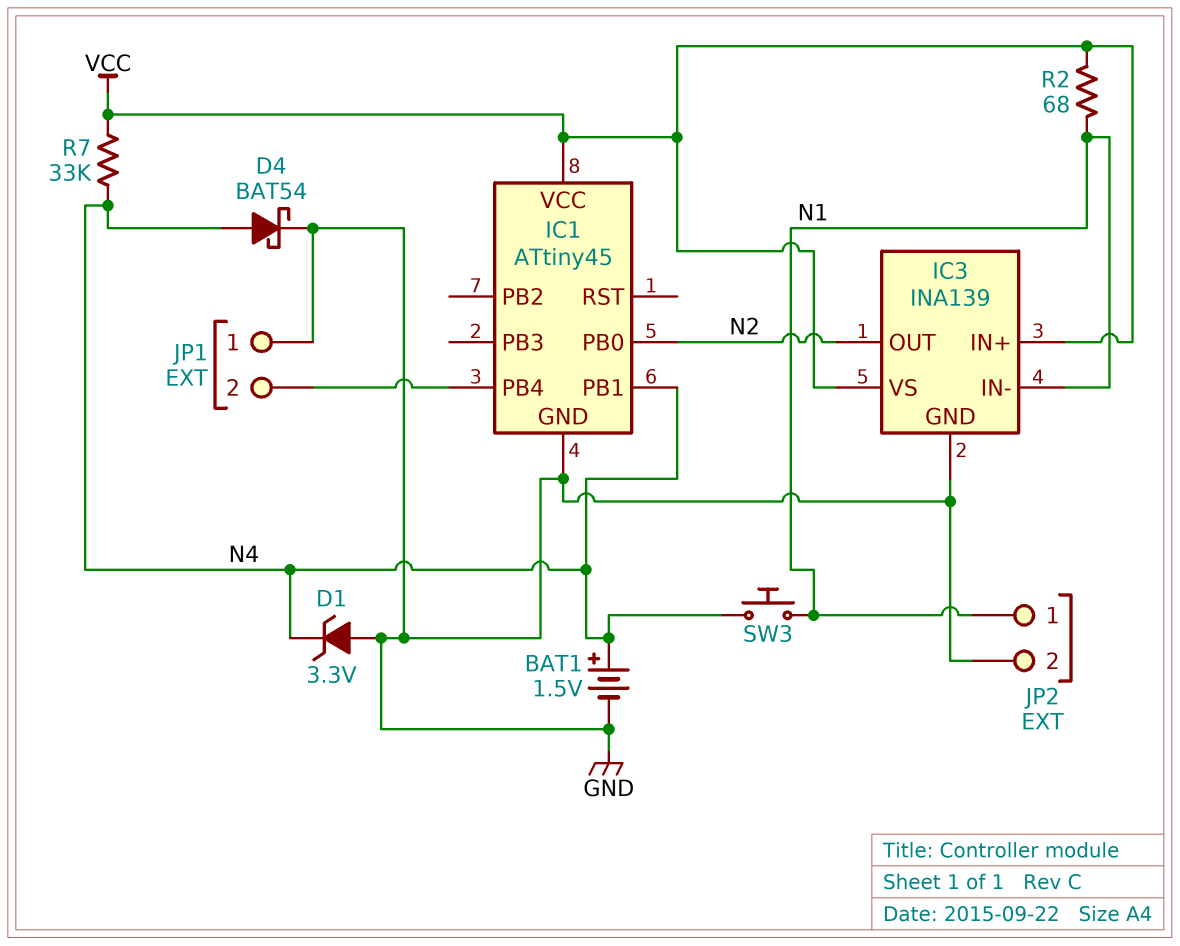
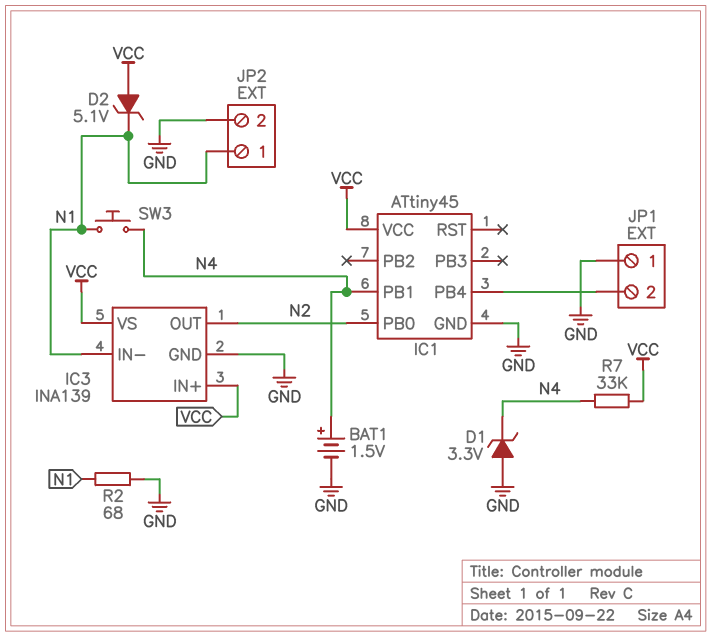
D2: none -> zener 5.1V (A VCC, K N1)
D4: schottky BAT54 (A N4, K GND) -> none
R2: 68 (N1, VCC) -> 68 (GND, N1)

